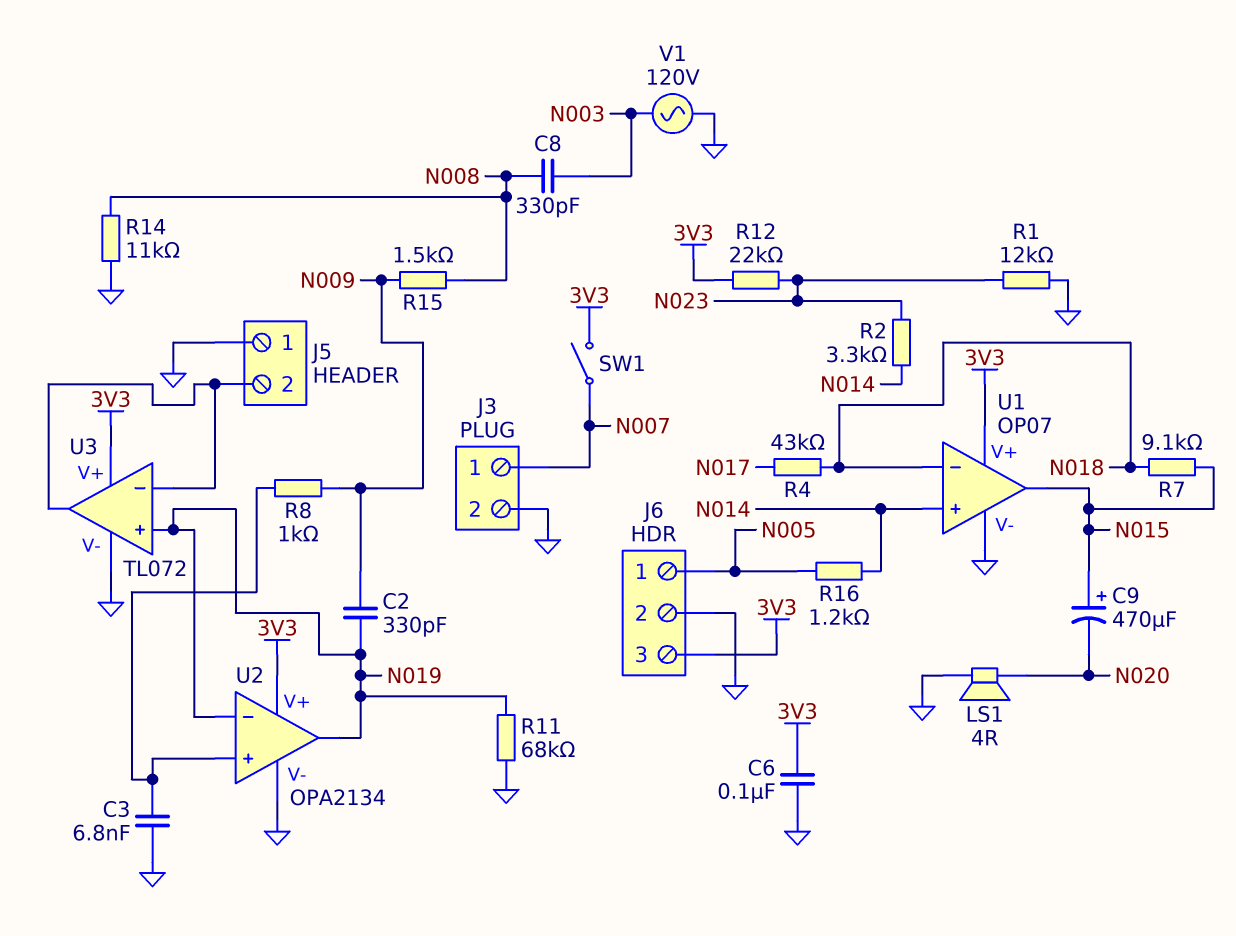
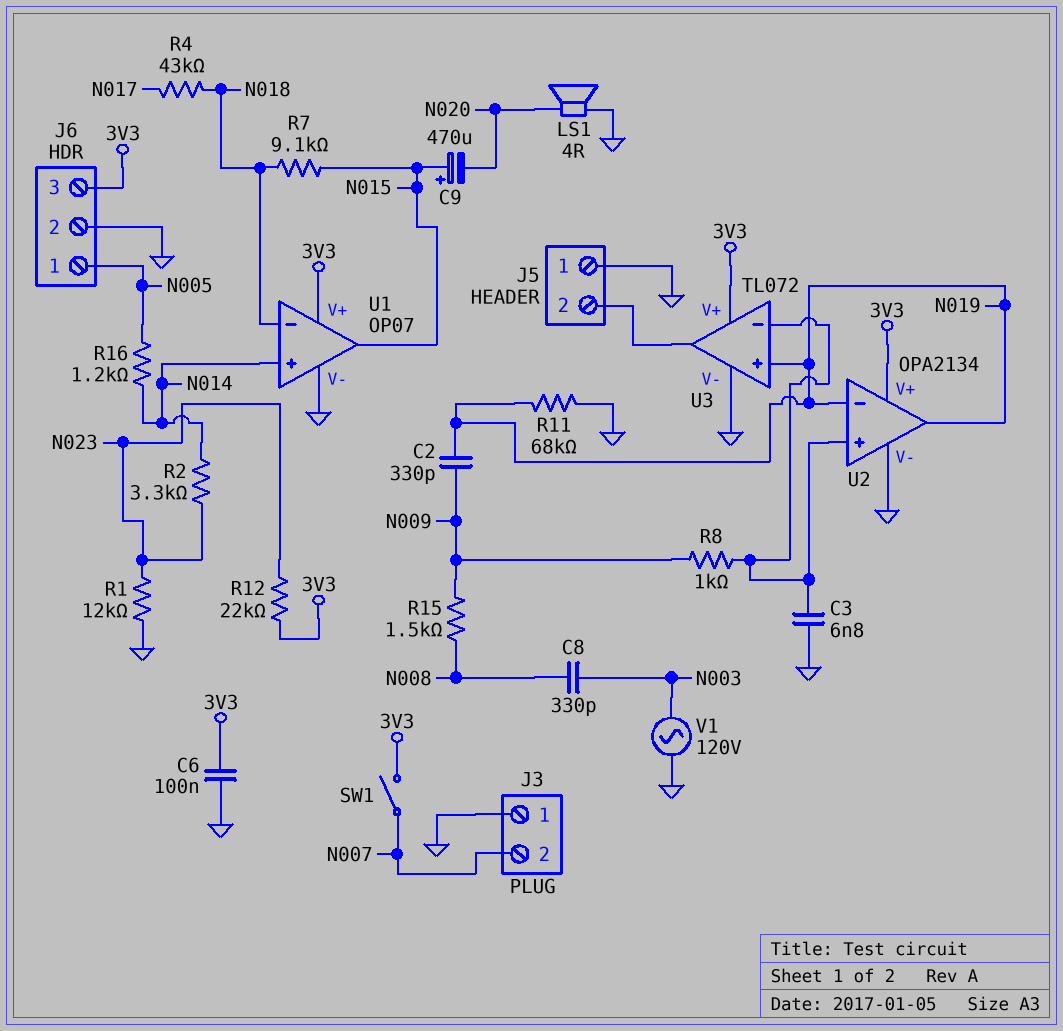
J3 pin 1: N007 -> GND
J3 pin 2: GND -> N007
R14: 11k (GND, N008) -> none
U3 pin in-: J5/2 -> U2/in+

